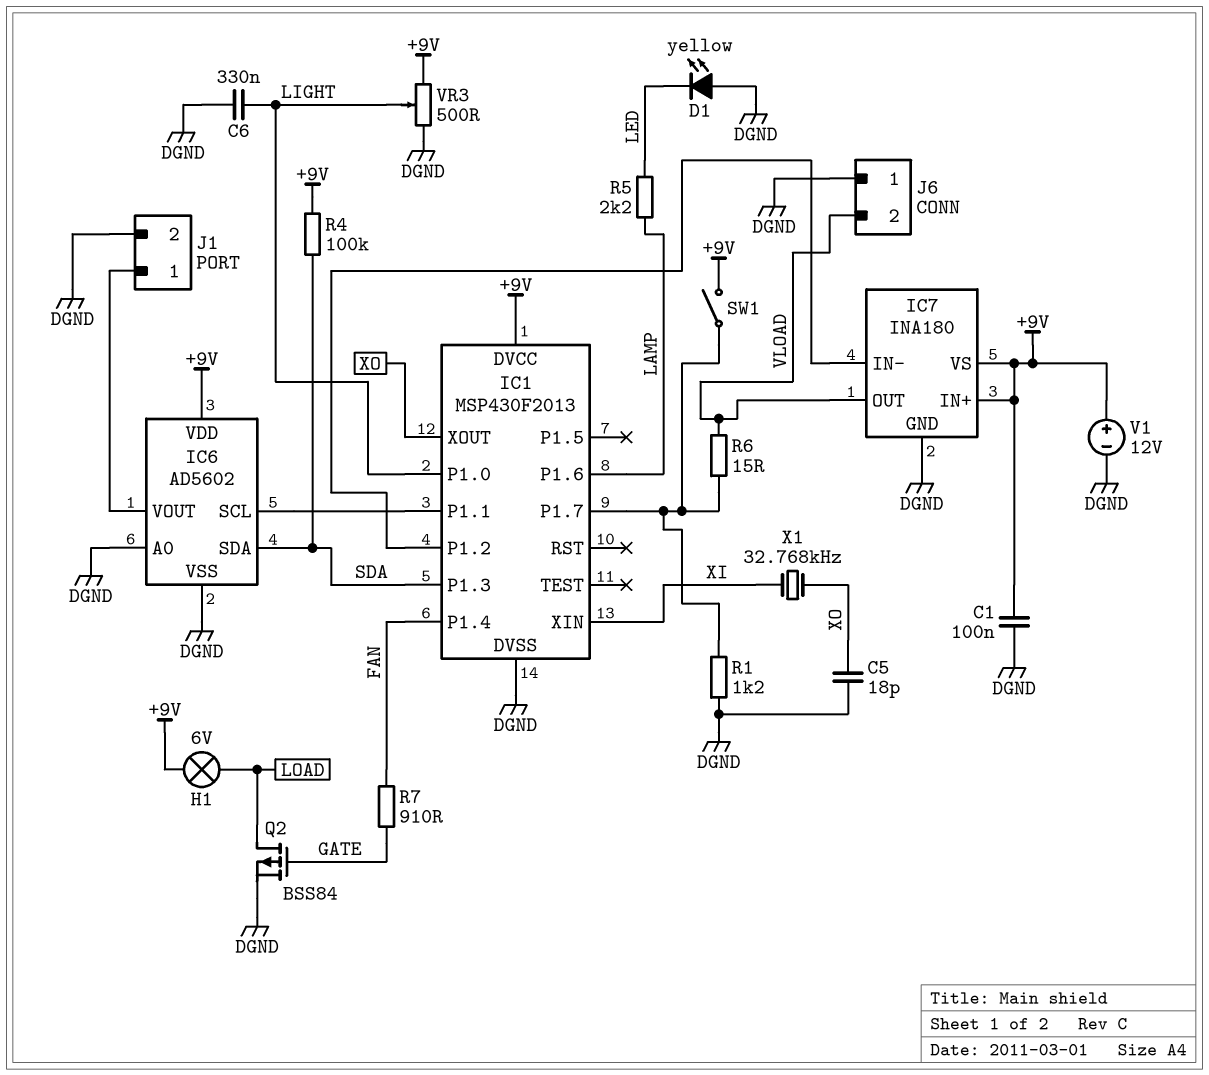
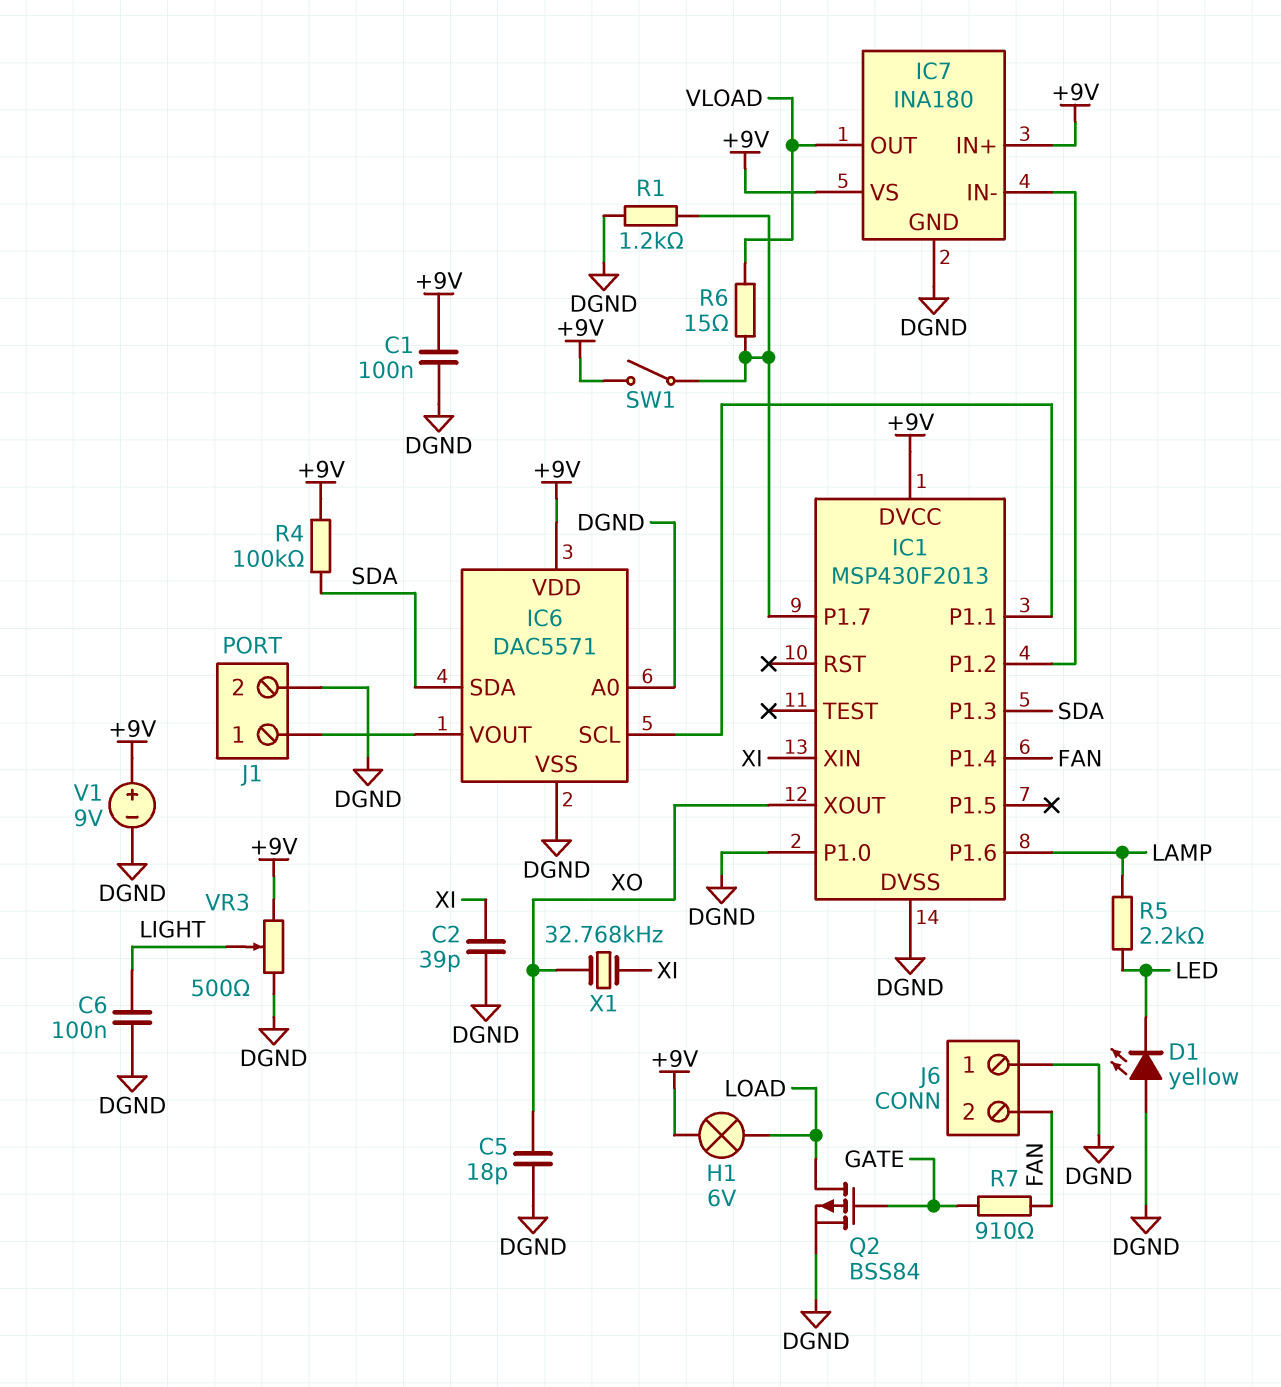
C2: none -> 39pF (DGND, XI)
C6: 330nF (DGND, LIGHT) -> 100nF (DGND, LIGHT)
IC1 pin P1.0: LIGHT -> DGND
IC6: AD5602 -> DAC5571
J6 pin 2: VLOAD -> FAN
V1: 12V (plus +9V, minus DGND) -> 9V (plus +9V, minus DGND)

